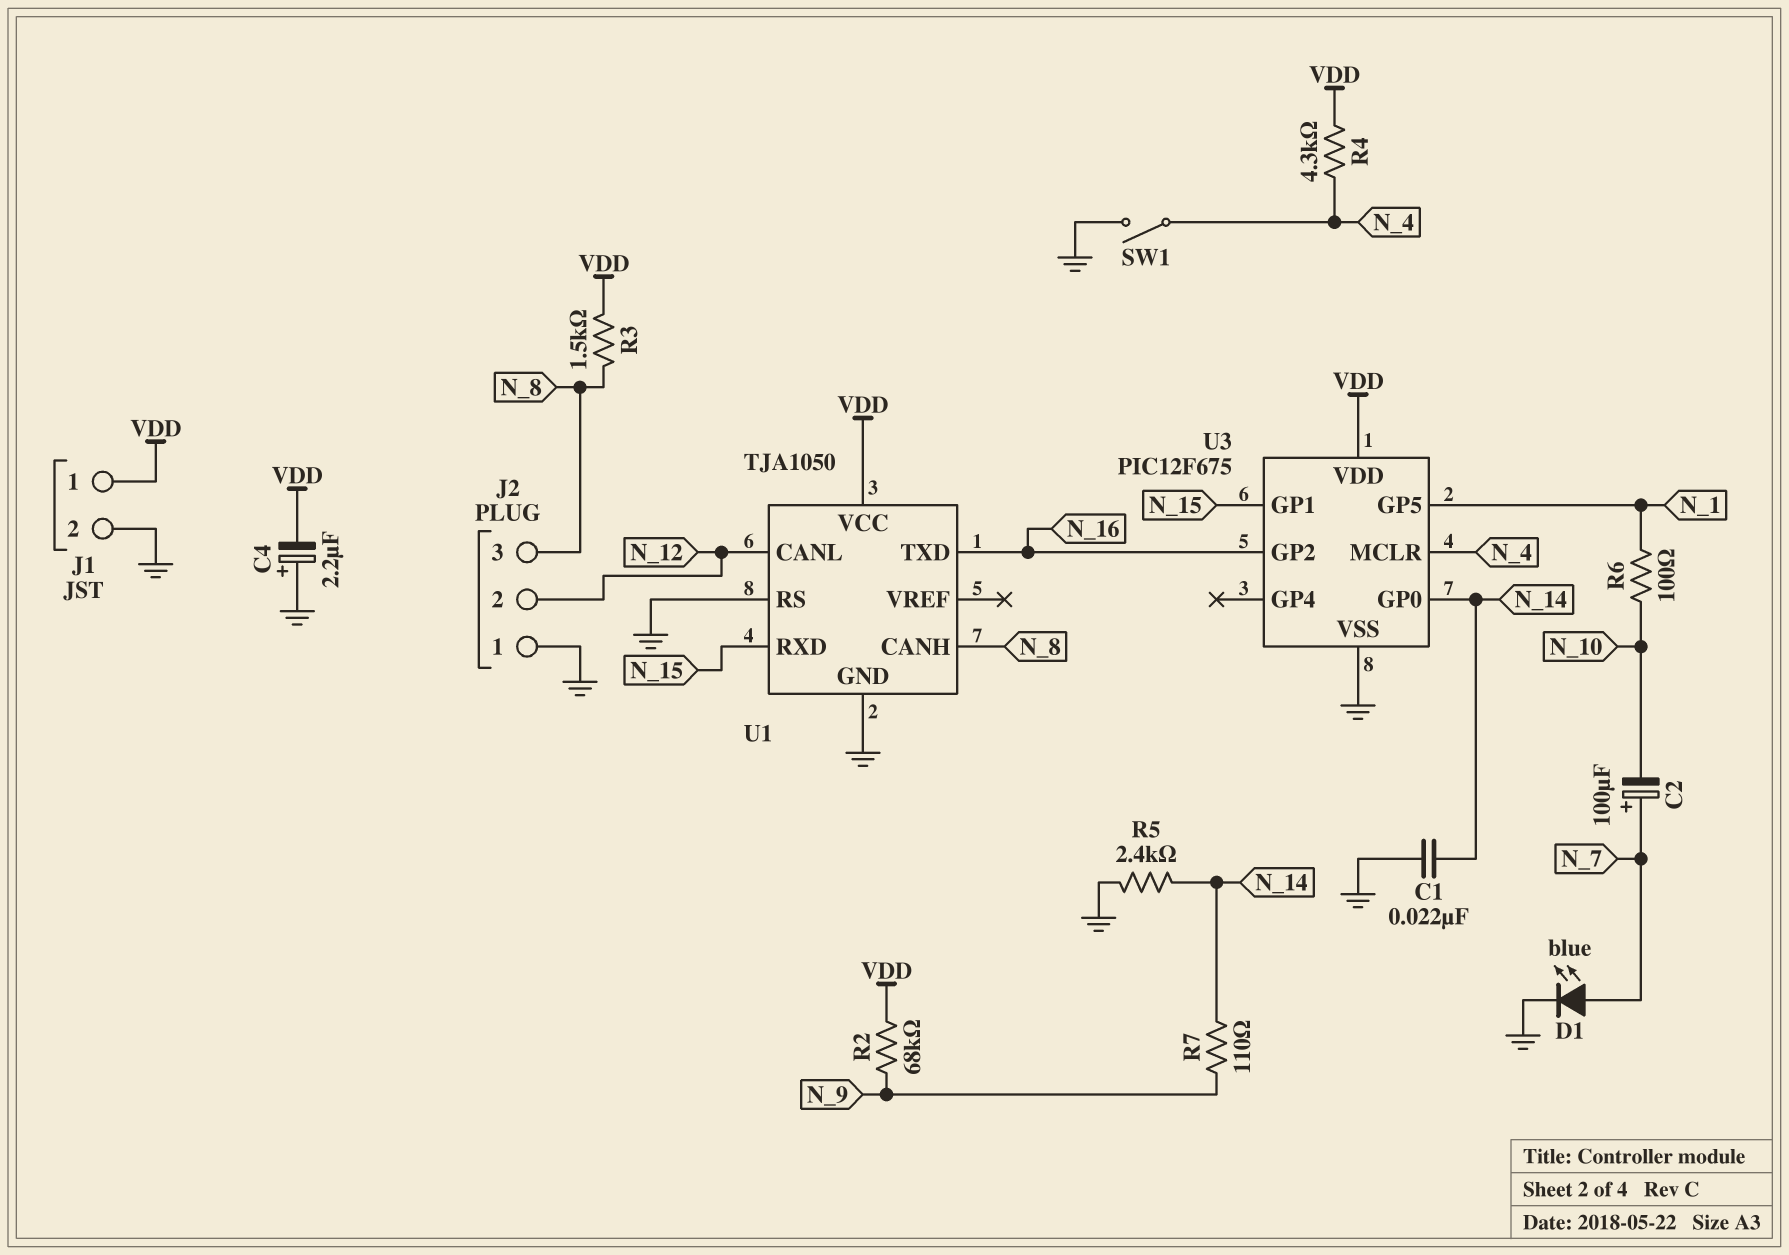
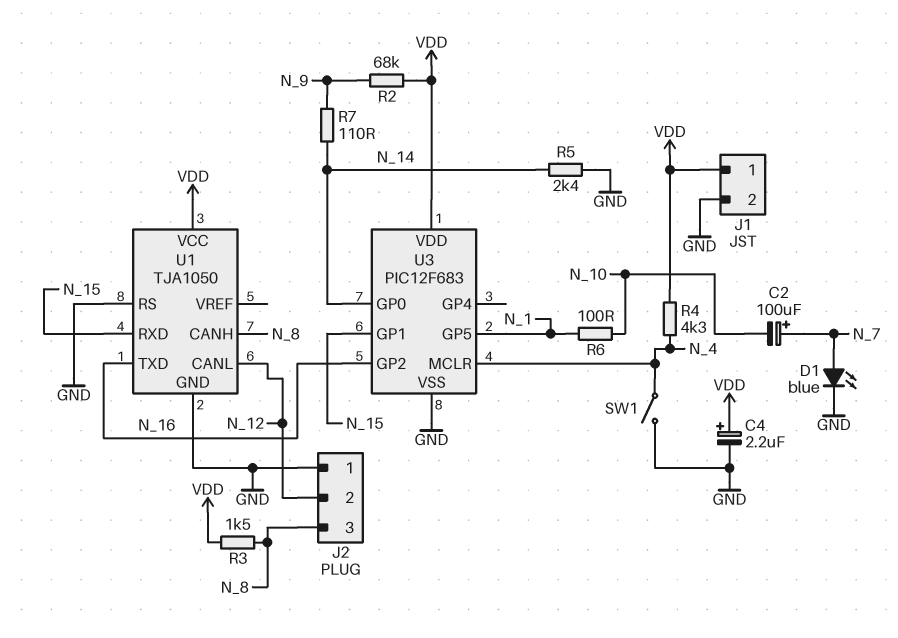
C1: 22nF (GND, N_14) -> none
C4: 2.2uF (plus GND, minus VDD) -> 2.2uF (plus VDD, minus GND)
U3: PIC12F675 -> PIC12F683

